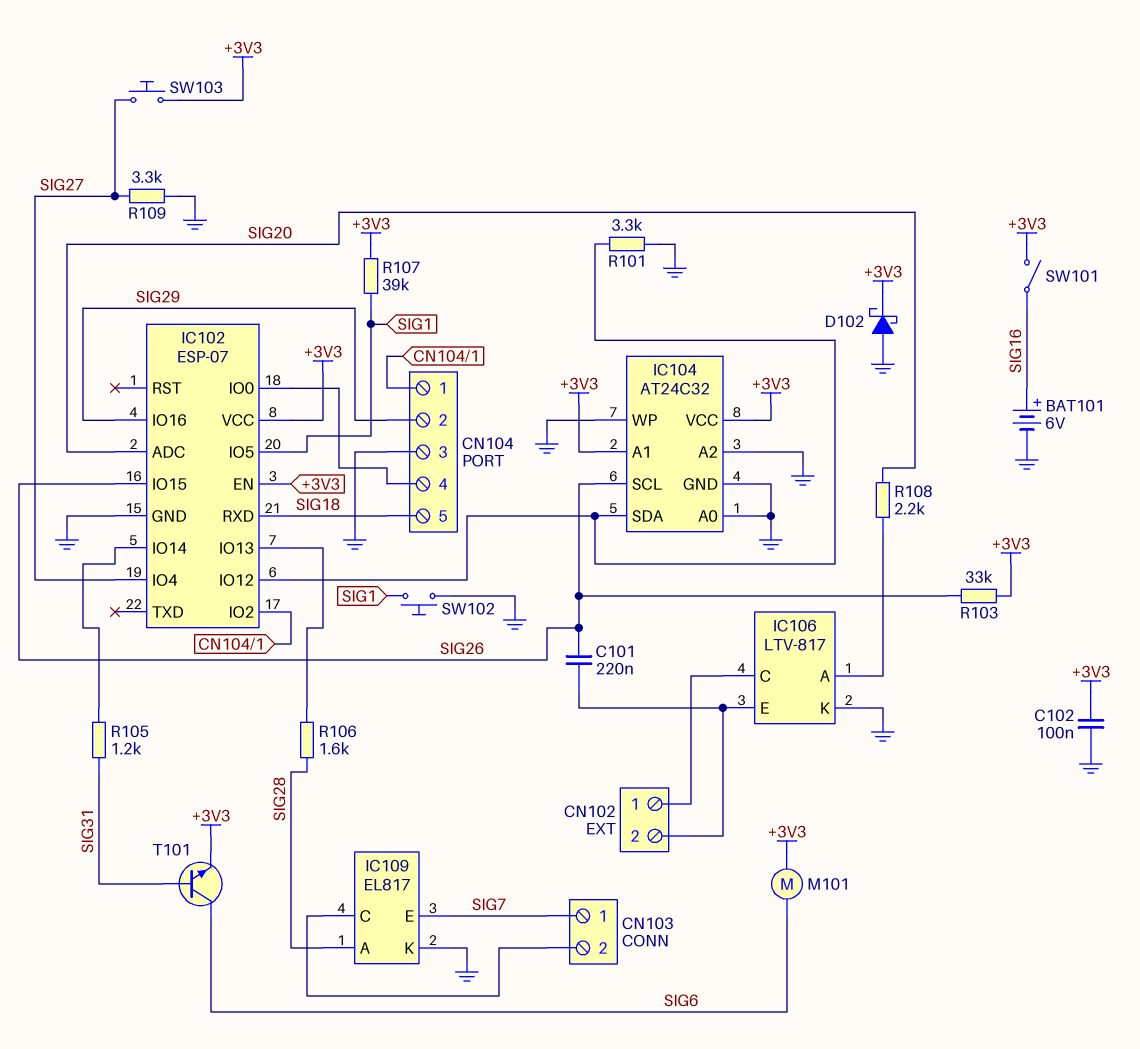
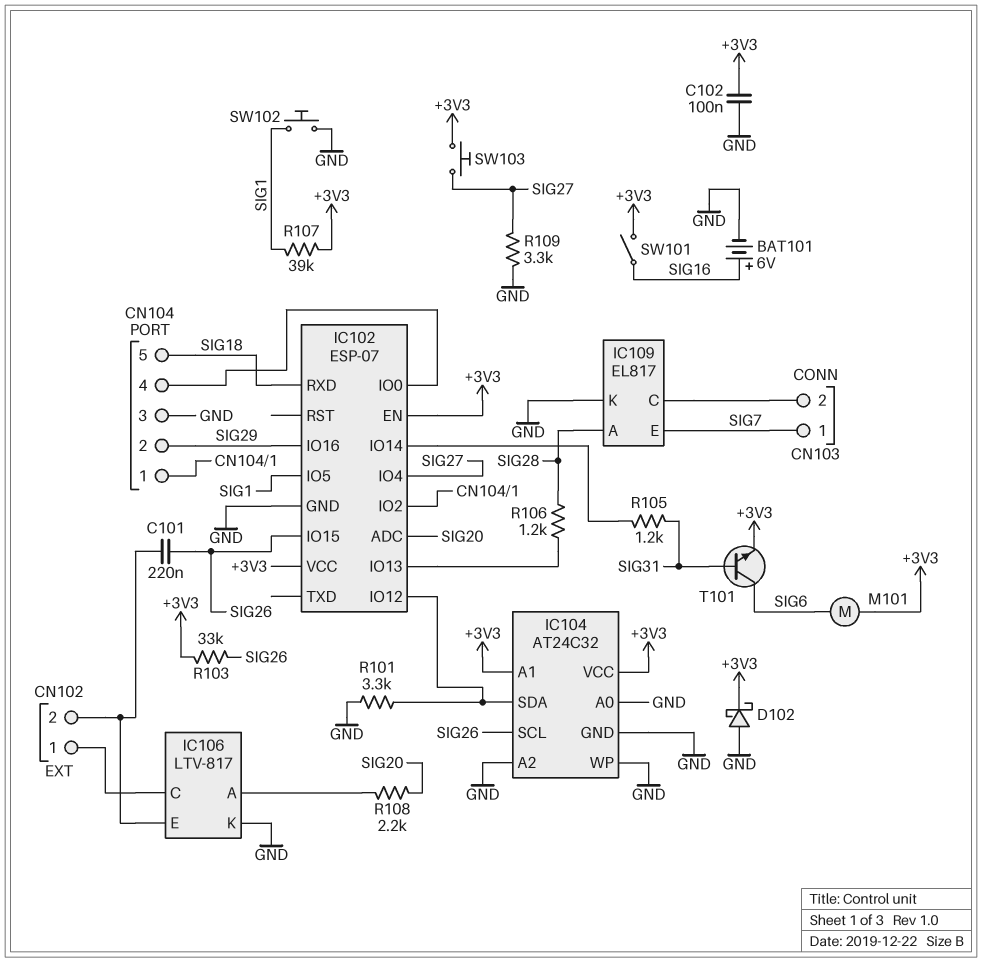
R106: 1.6k (IC102/IO13, SIG28) -> 1.2k (IC102/IO13, SIG28)

